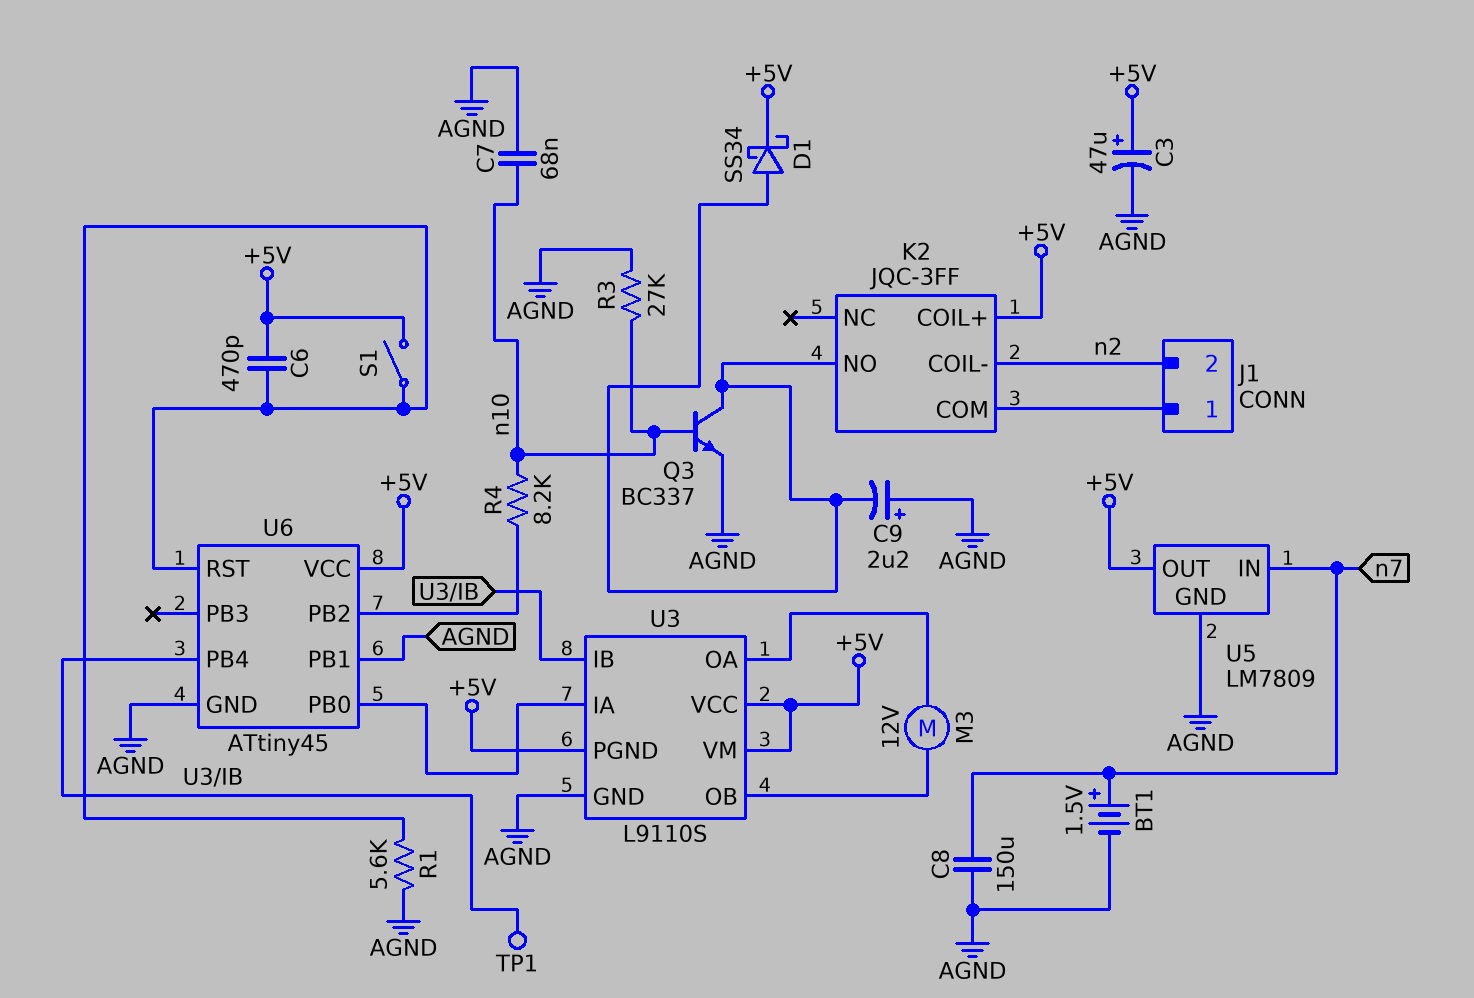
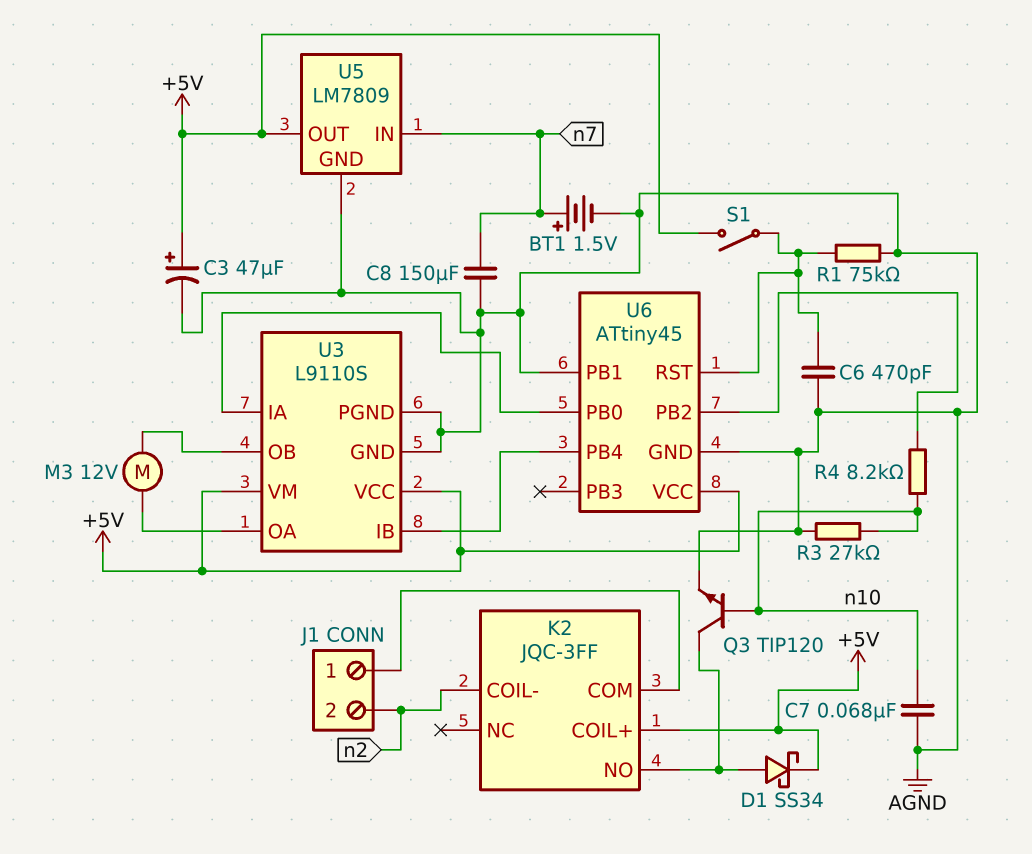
C6: 470pF (+5V, U6/RST) -> 470pF (AGND, U6/RST)
C9: 2.2uF (plus AGND, minus K2/NO) -> none
Q3: NPN BC337 (B n10, C K2/NO, E AGND) -> NPN TIP120 (B n10, C K2/NO, E AGND)
R1: 5.6k (AGND, U6/RST) -> 75k (AGND, U6/RST)
TP1: test point (U3/IB) -> none
U3 pin PGND: +5V -> AGND

